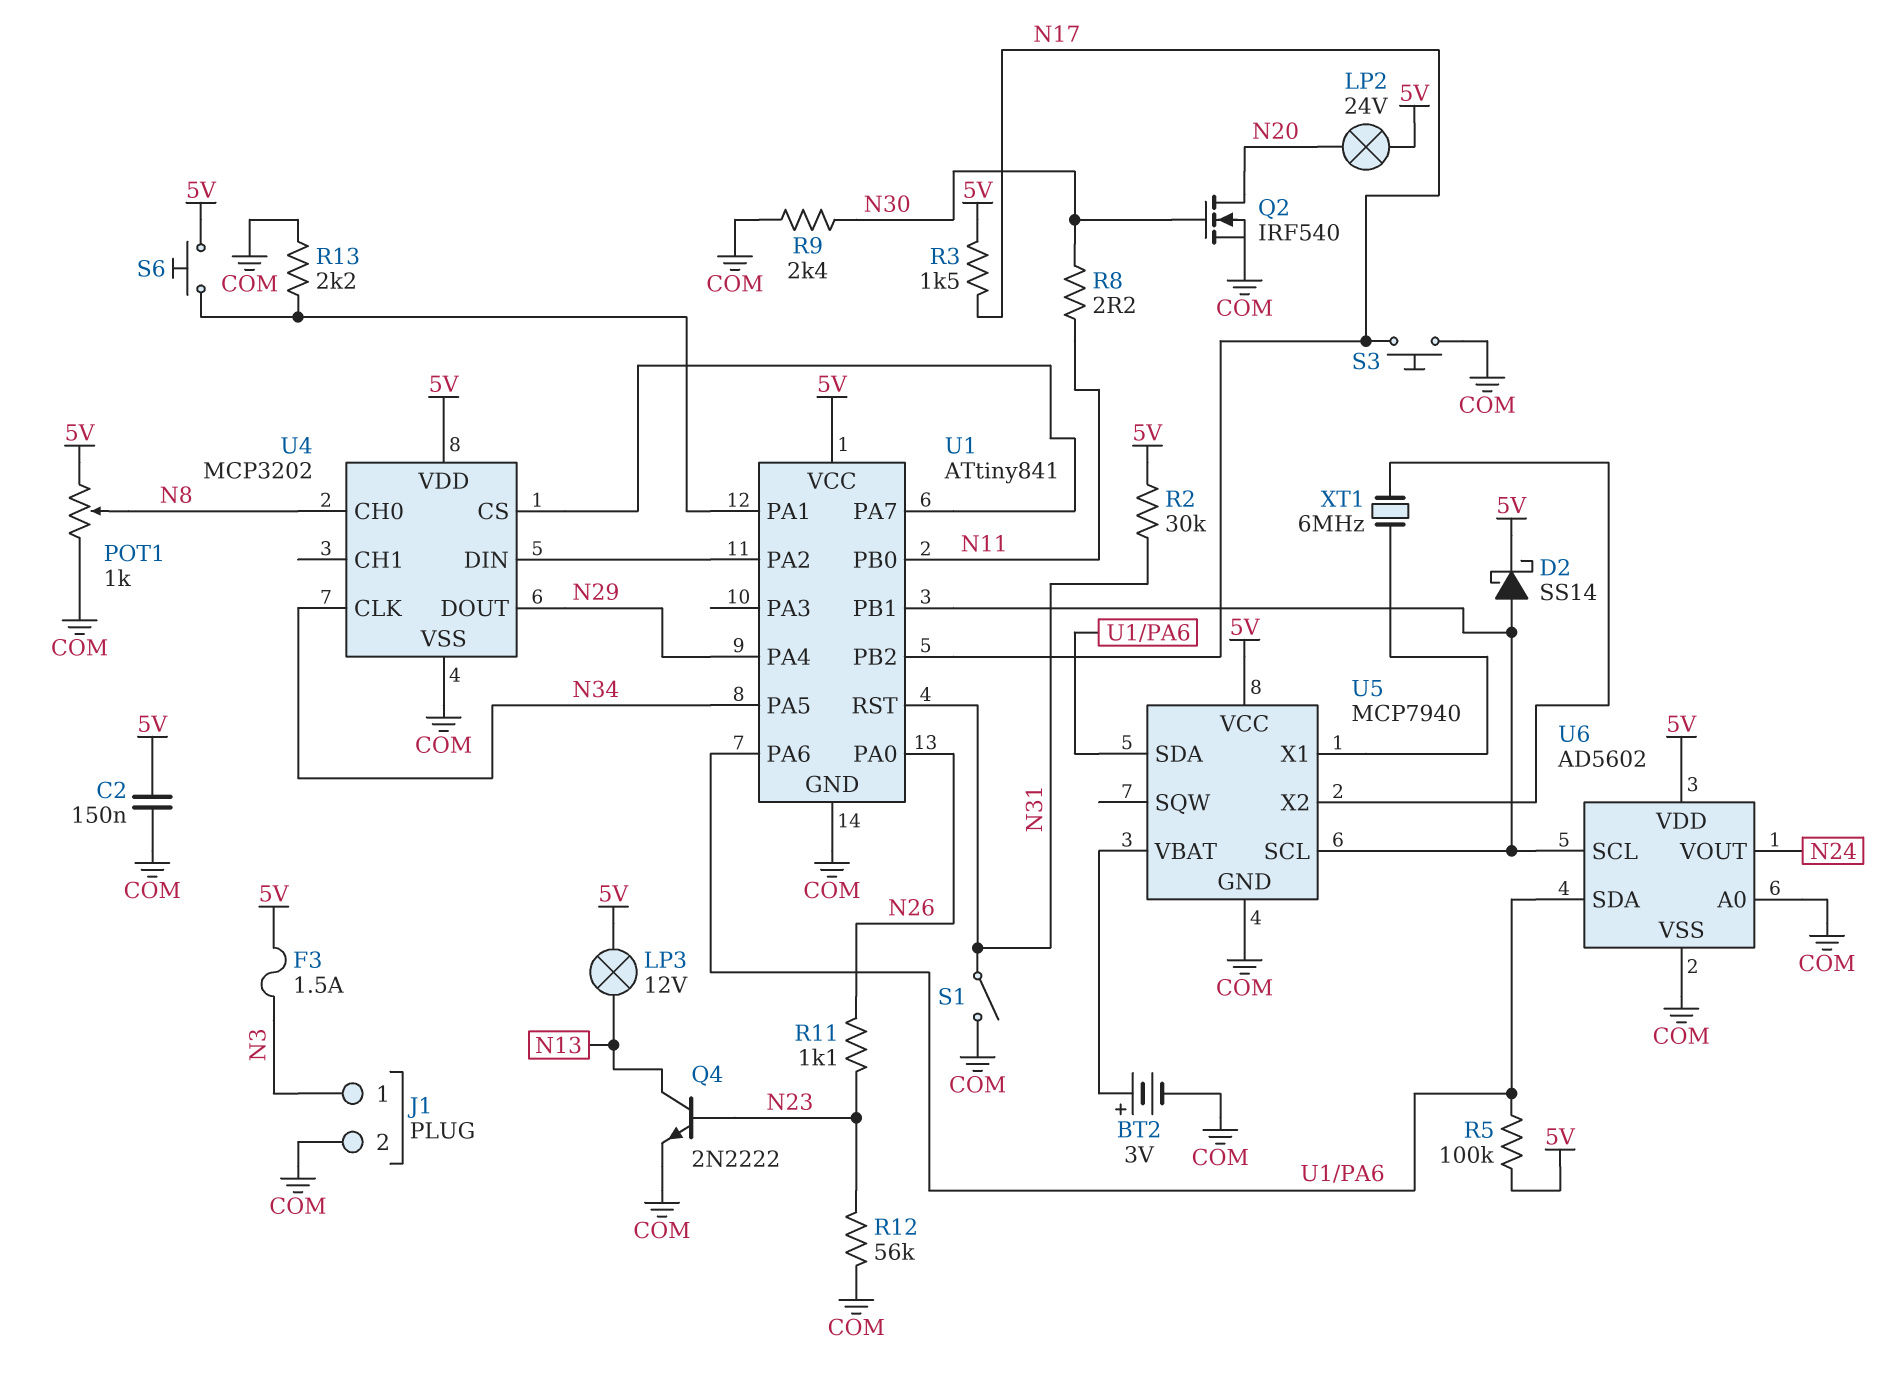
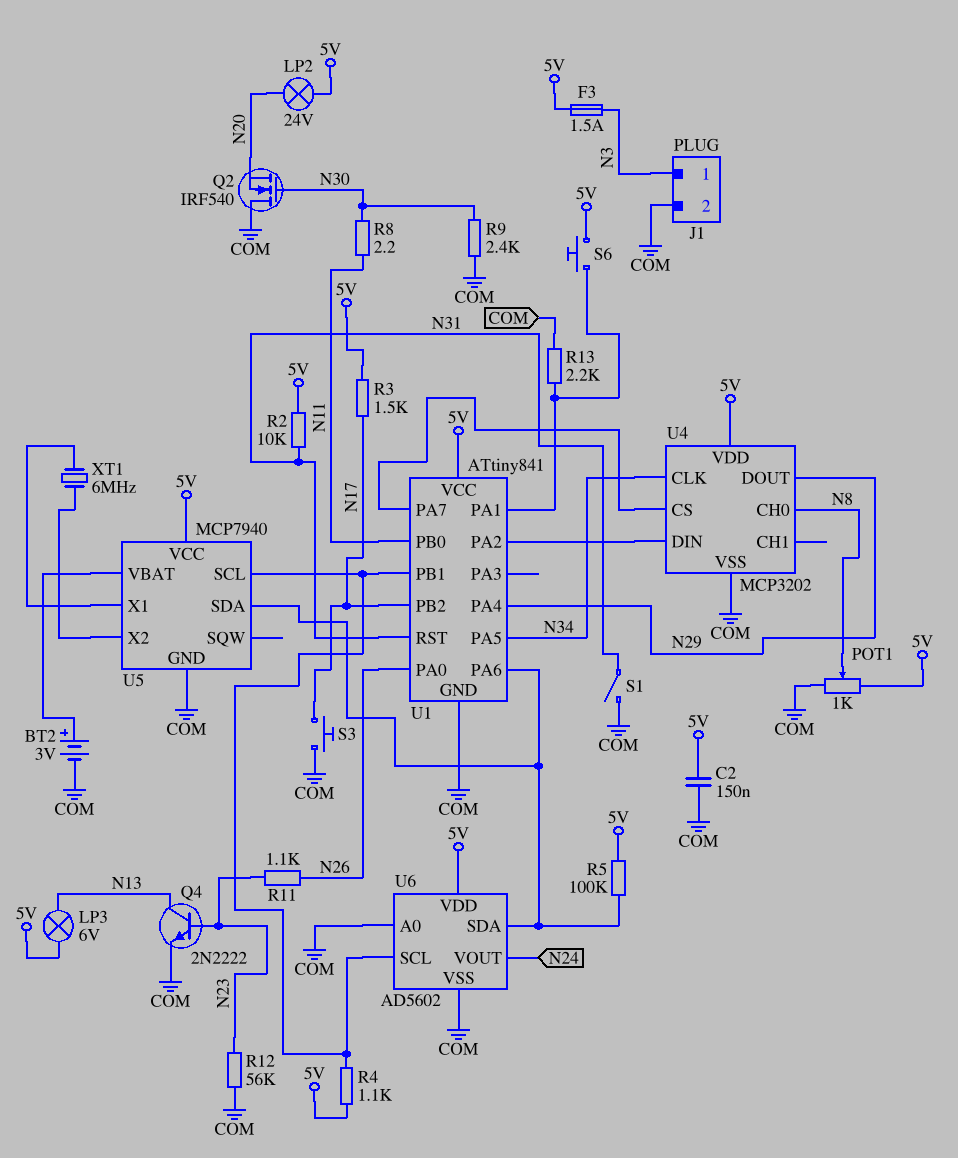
D2: schottky SS14 (A U1/PB1, K 5V) -> none
LP3: lamp 12V (5V, N13) -> lamp 6V (5V, N13)
Q2: NMOS IRF540 (G N30, D N20, S COM) -> NMOS IRF540 (G N30, D COM, S N20)
R2: 30k (5V, N31) -> 10k (5V, N31)
R4: none -> 1.1k (5V, U1/PB1)

